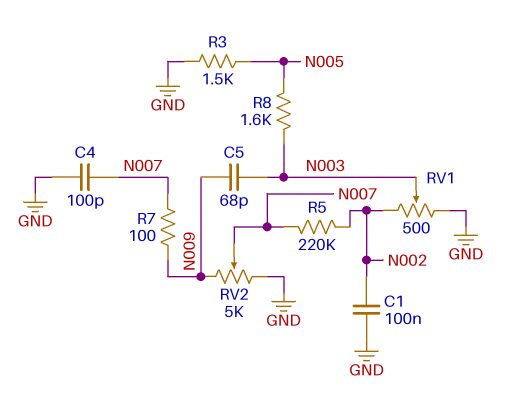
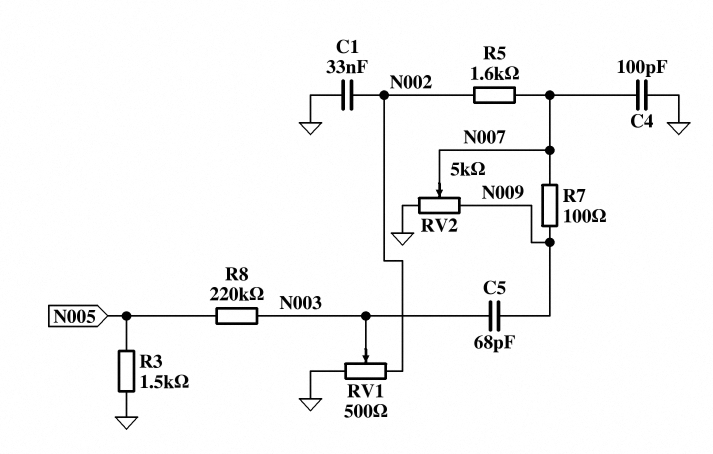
C1: 100nF (GND, N002) -> 33nF (GND, N002)
R5: 220k (N002, N007) -> 1.6k (N002, N007)
R8: 1.6k (N003, N005) -> 220k (N003, N005)

